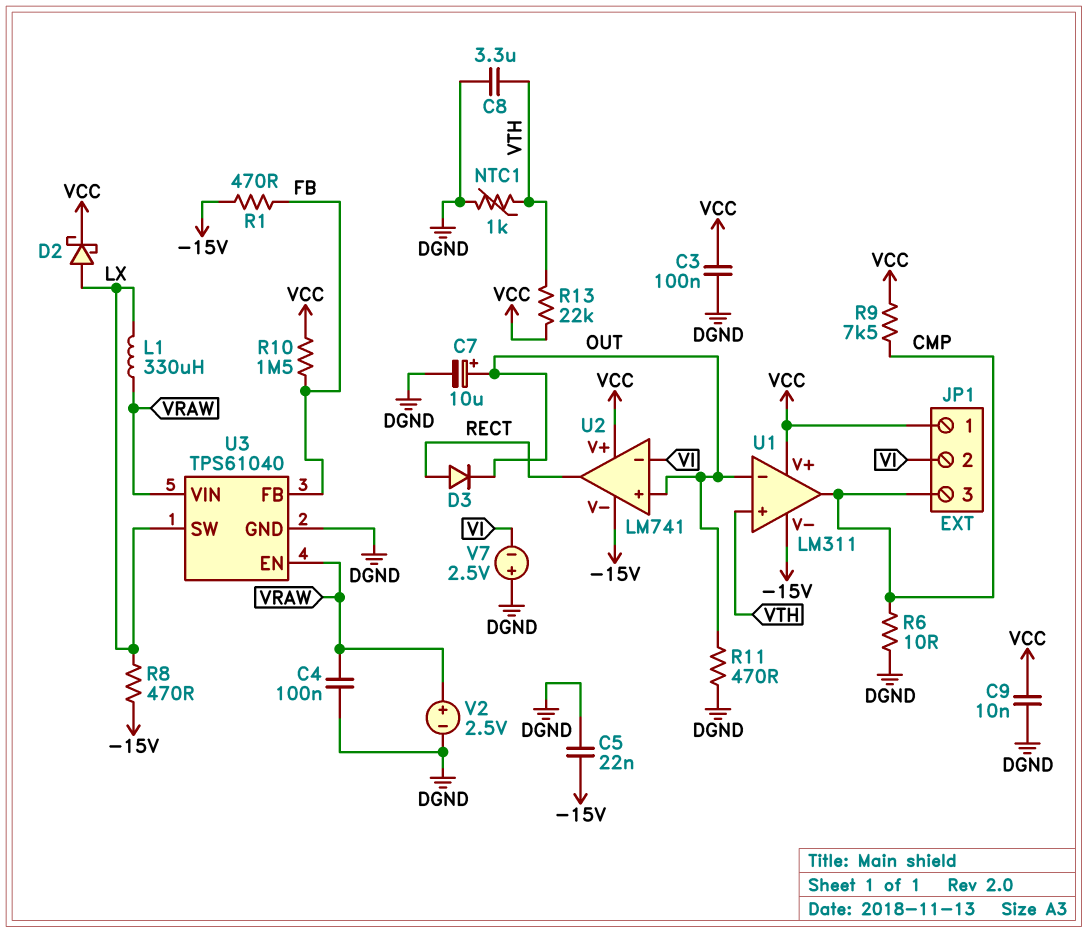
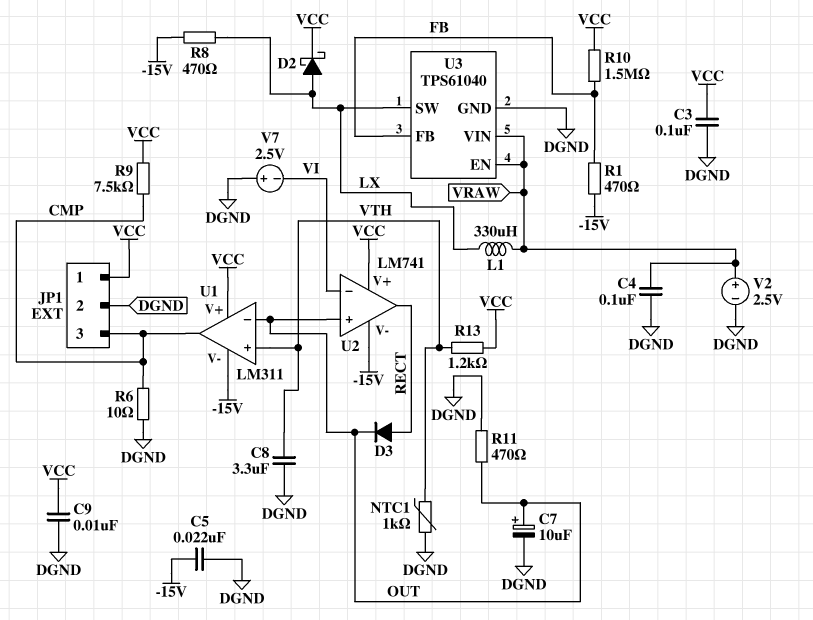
JP1 pin 2: VI -> DGND
R13: 22k (VCC, VTH) -> 1.2k (VCC, VTH)

